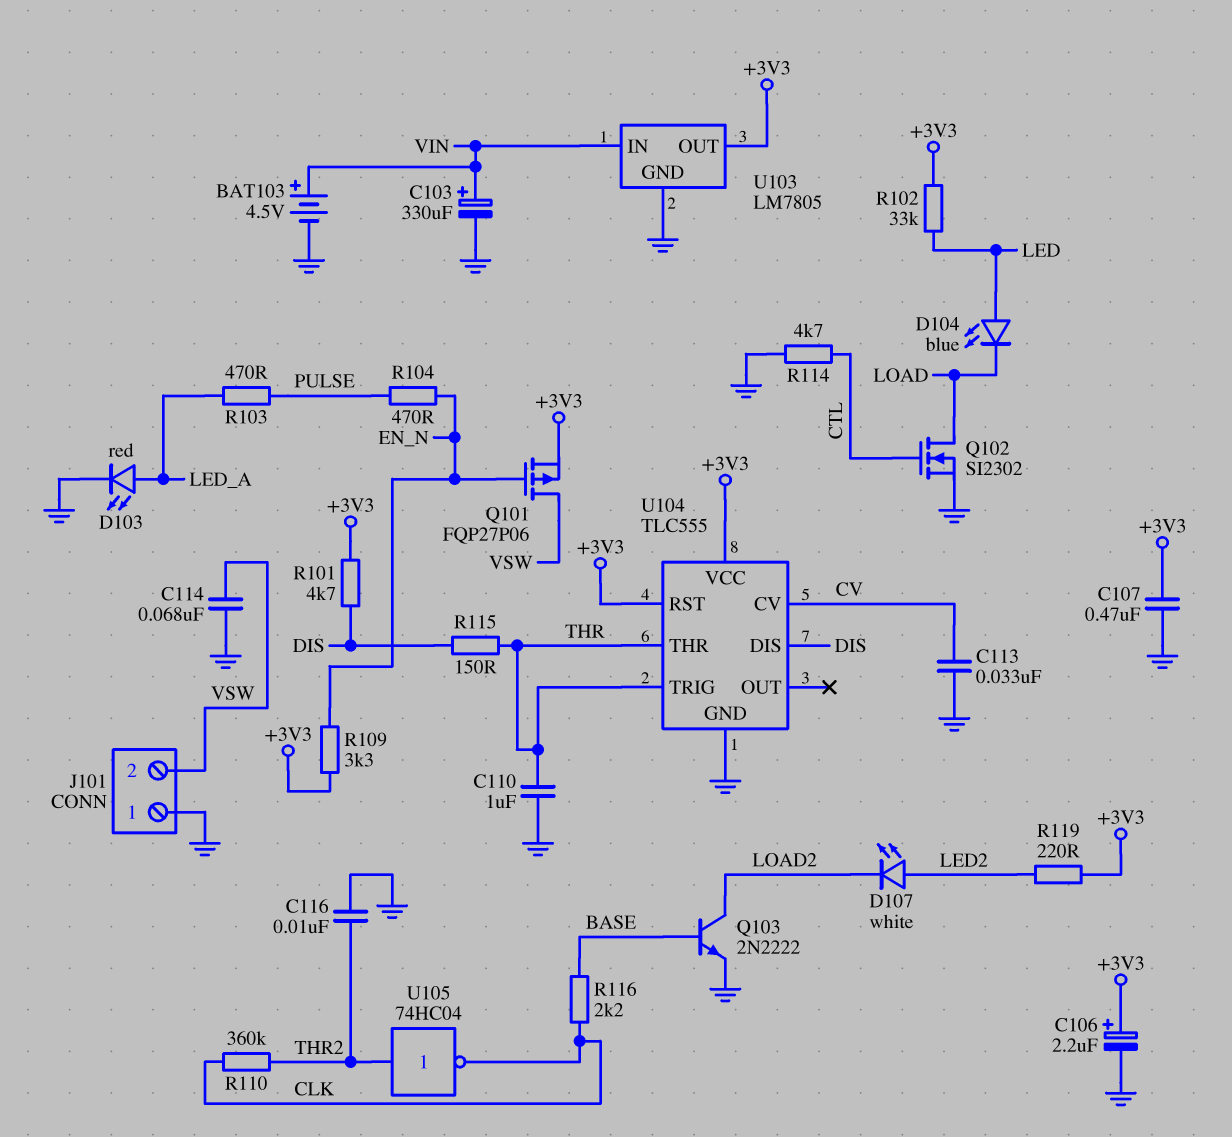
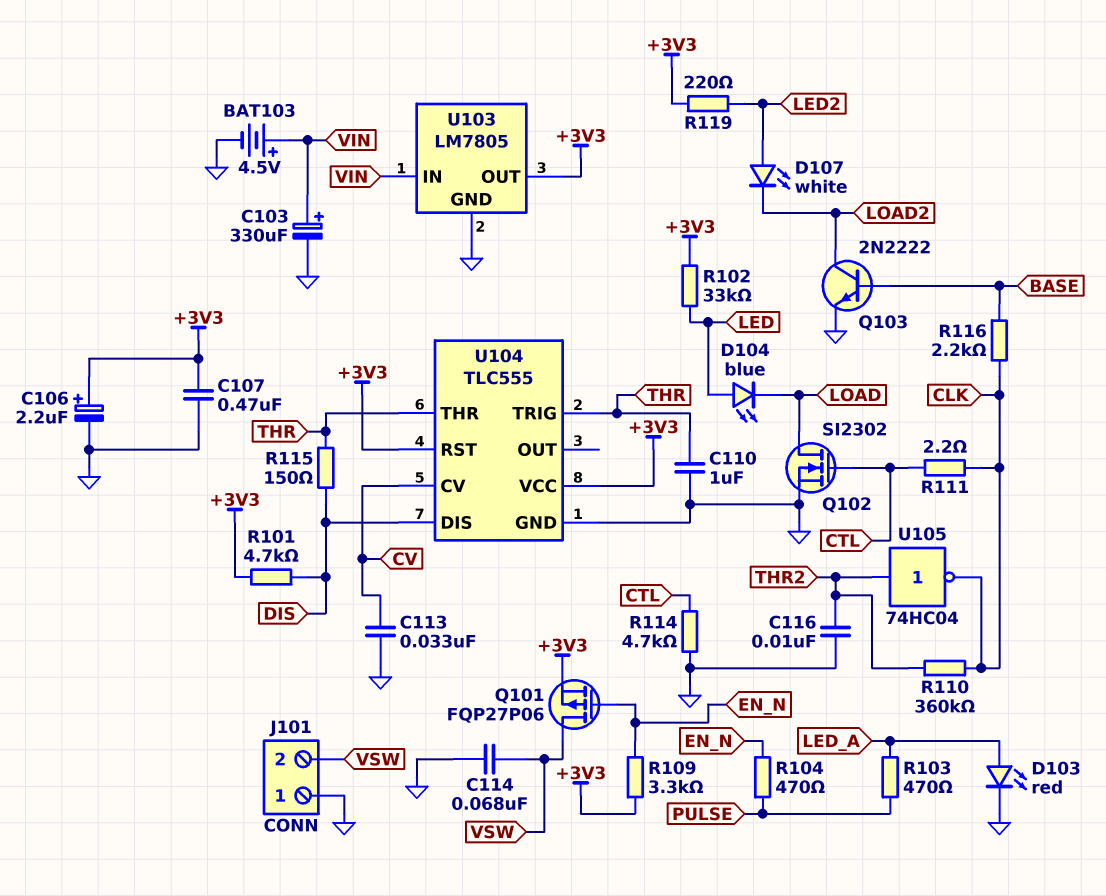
R111: none -> 2.2 (CLK, CTL)

